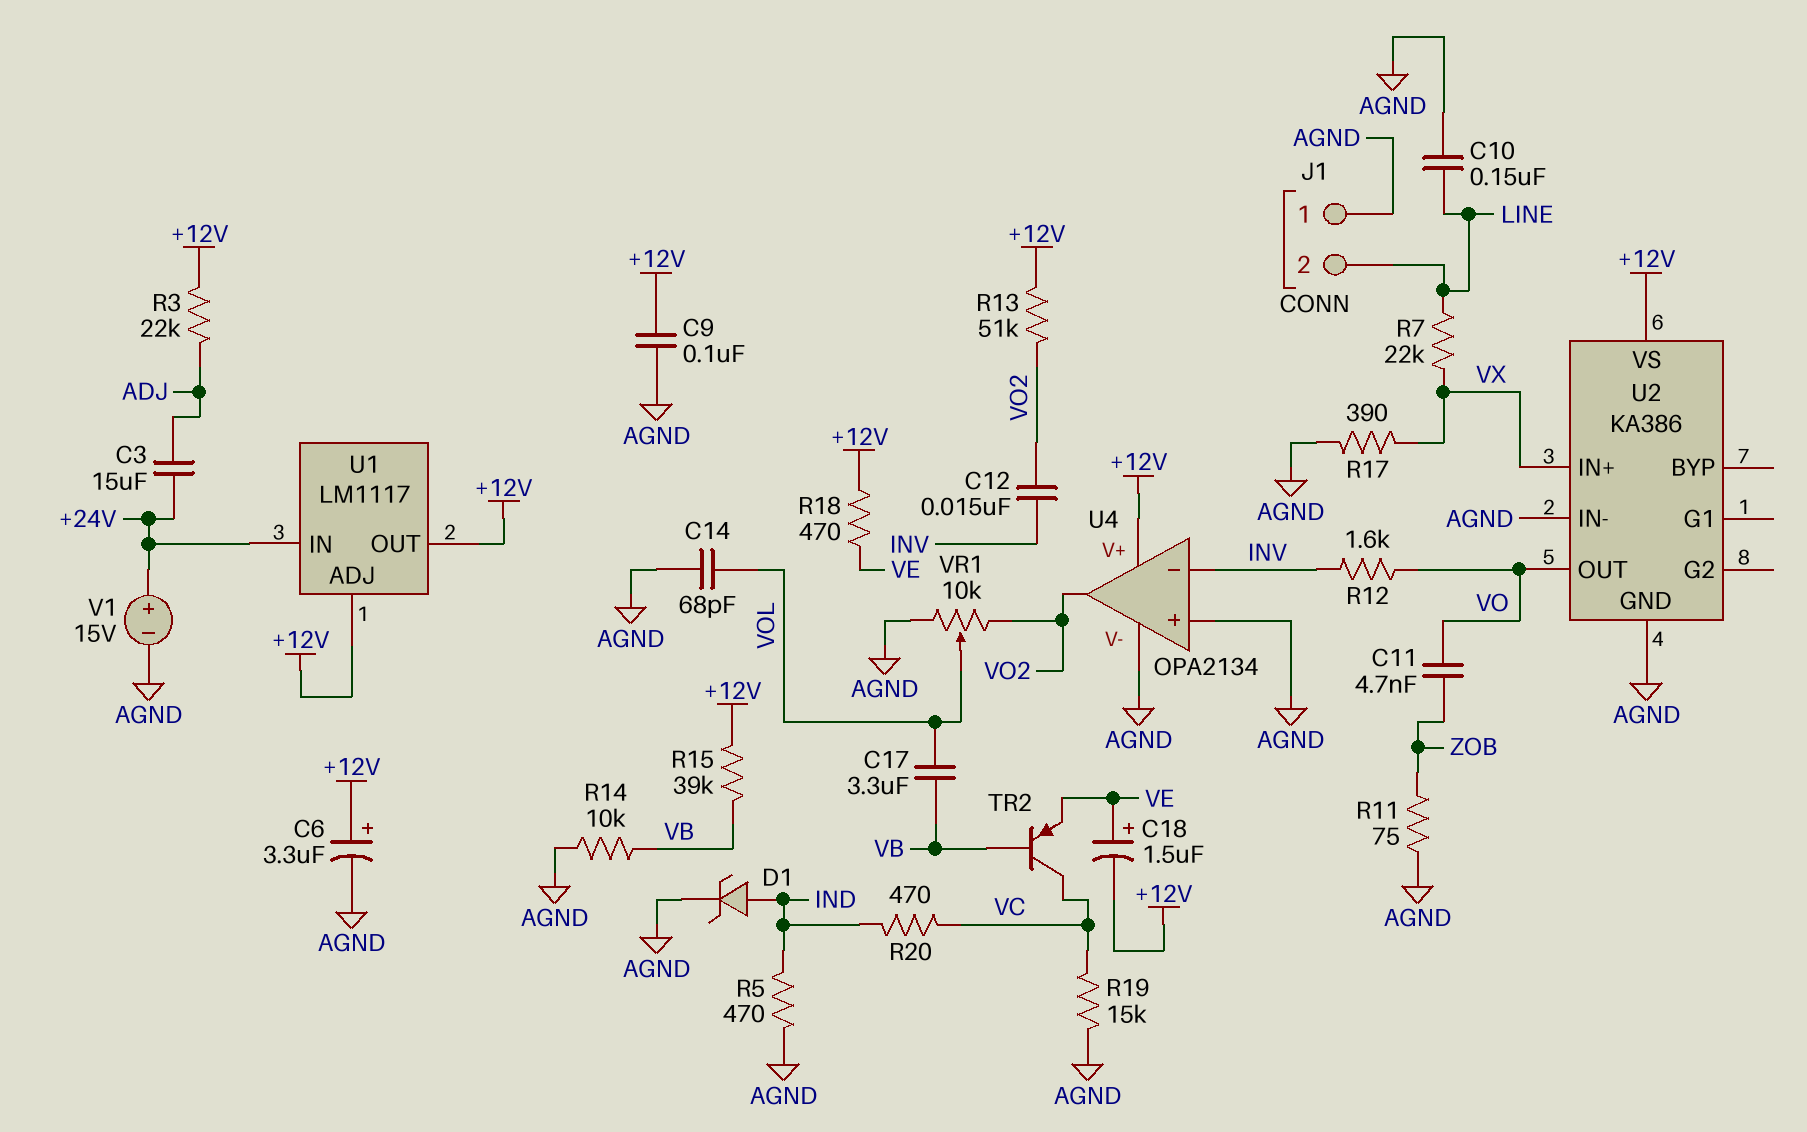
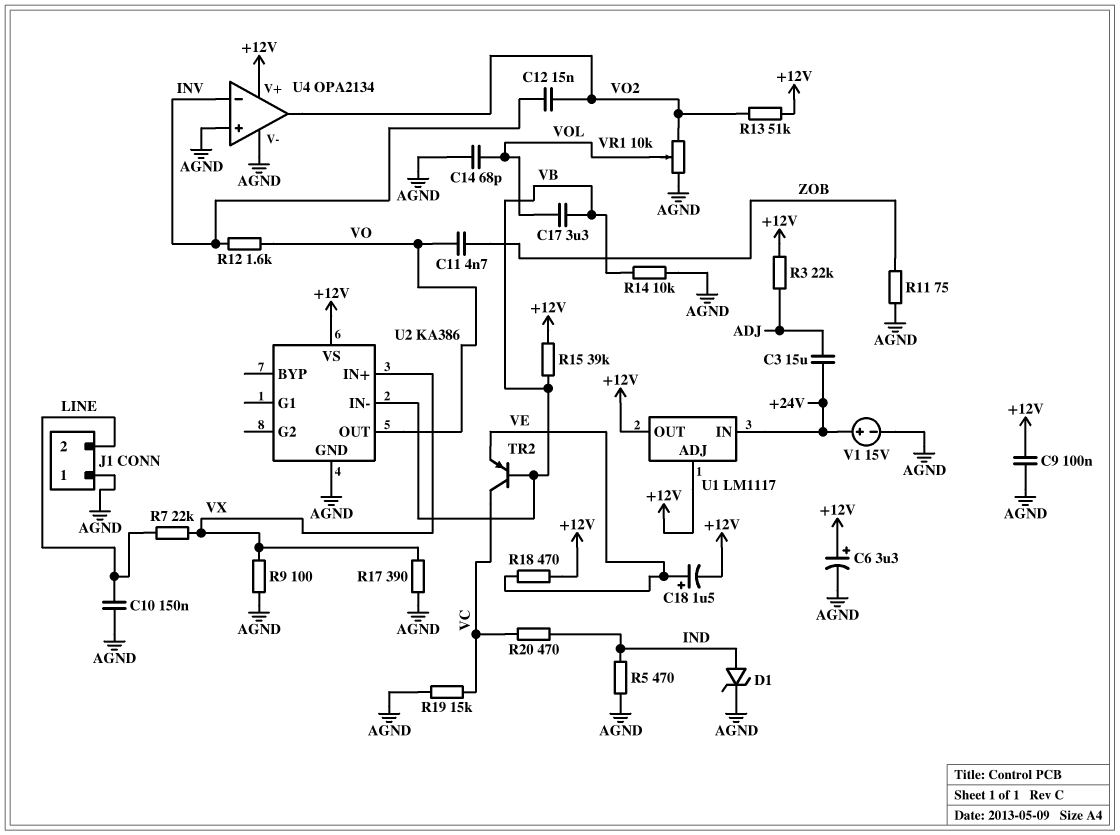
R9: none -> 100 (AGND, VX)
U2 pin IN-: AGND -> VB

